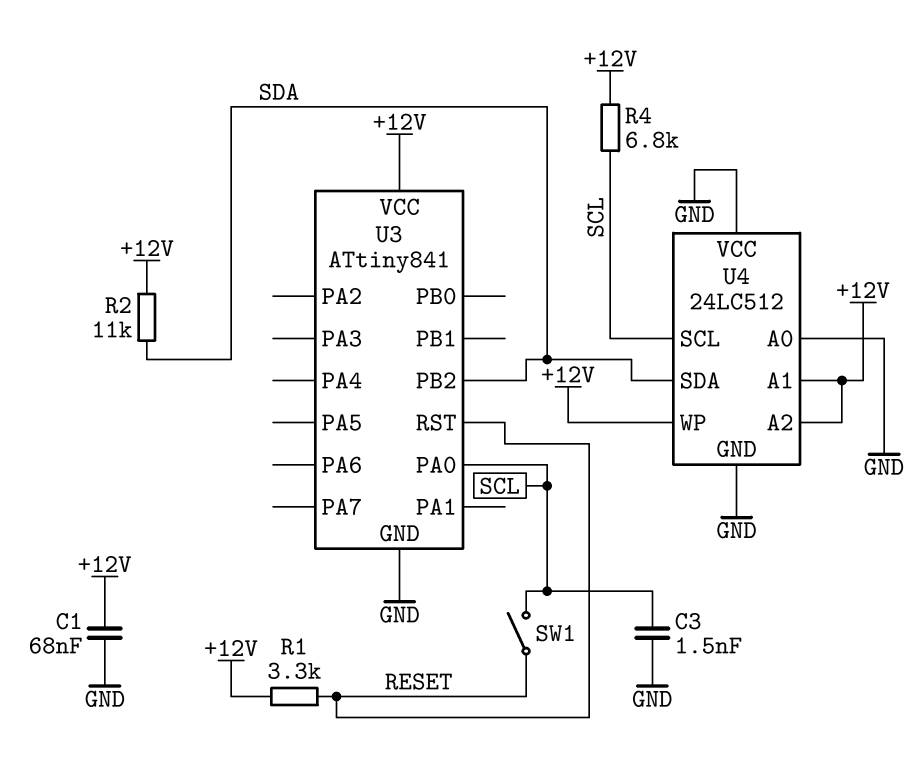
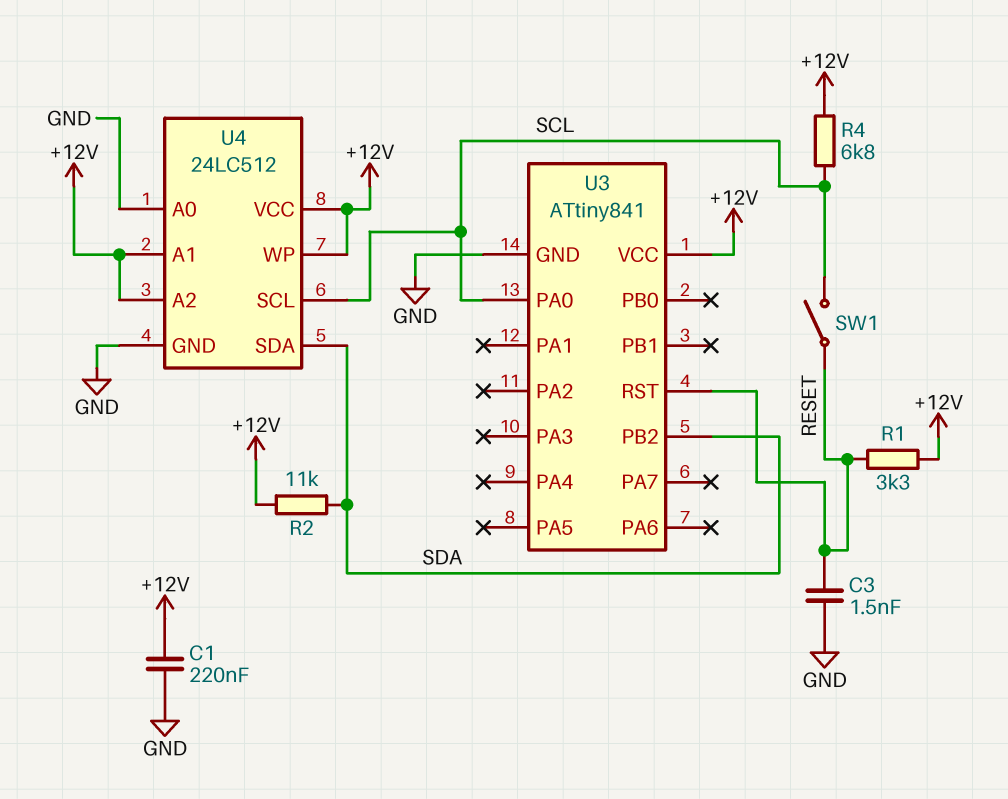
C1: 68nF (+12V, GND) -> 220nF (+12V, GND)
C3: 1.5nF (GND, SCL) -> 1.5nF (GND, RESET)
U4 pin VCC: GND -> +12V

